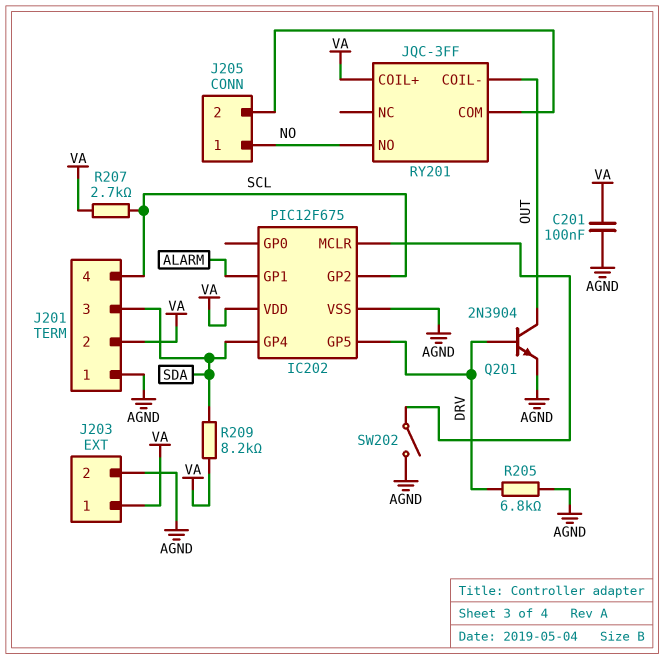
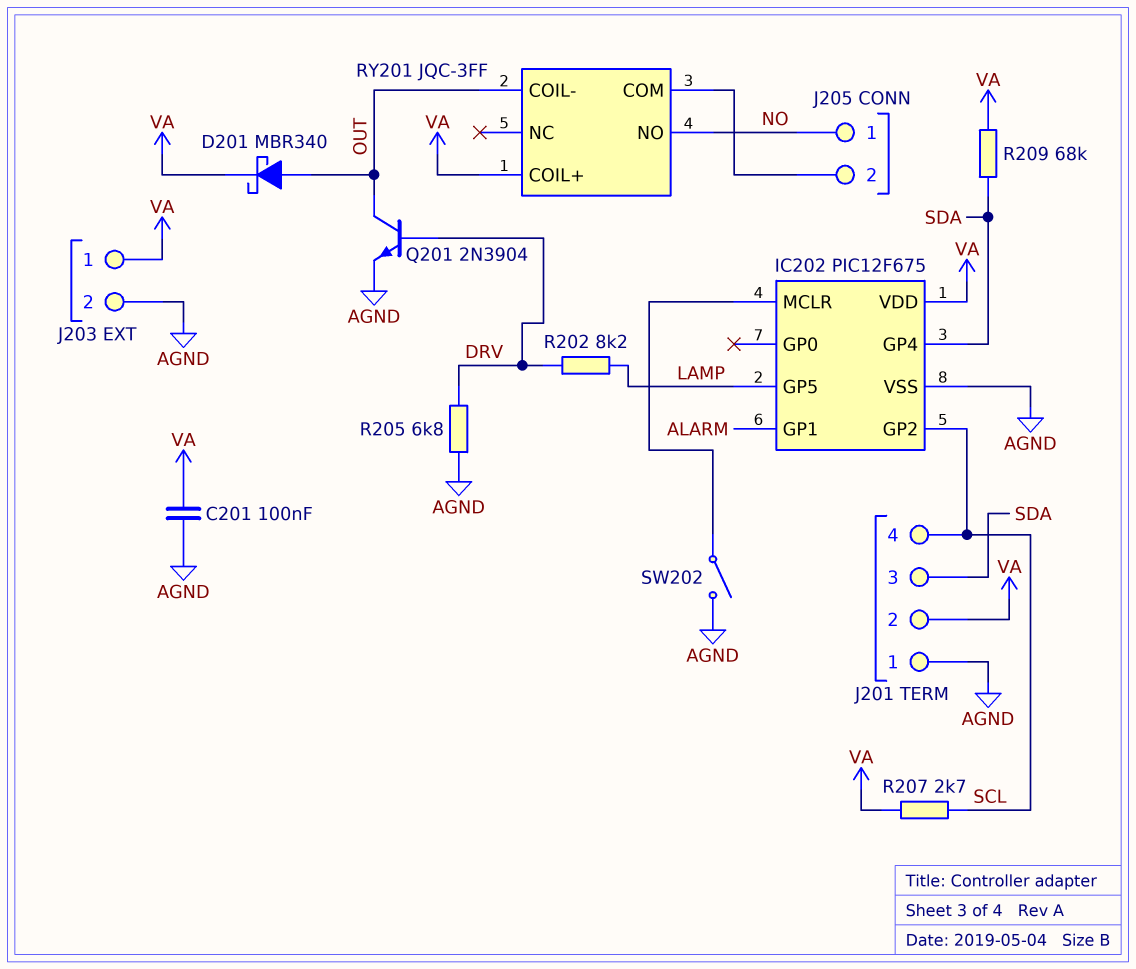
D201: none -> schottky MBR340 (A OUT, K VA)
IC202 pin GP5: DRV -> LAMP
R202: none -> 8.2k (DRV, LAMP)
R209: 8.2k (SDA, VA) -> 68k (SDA, VA)

